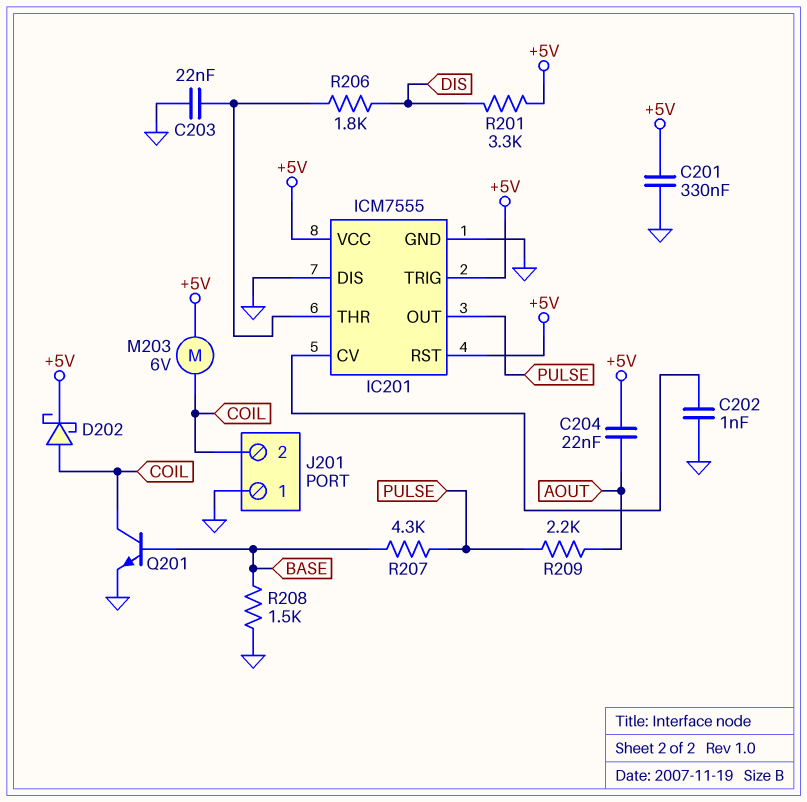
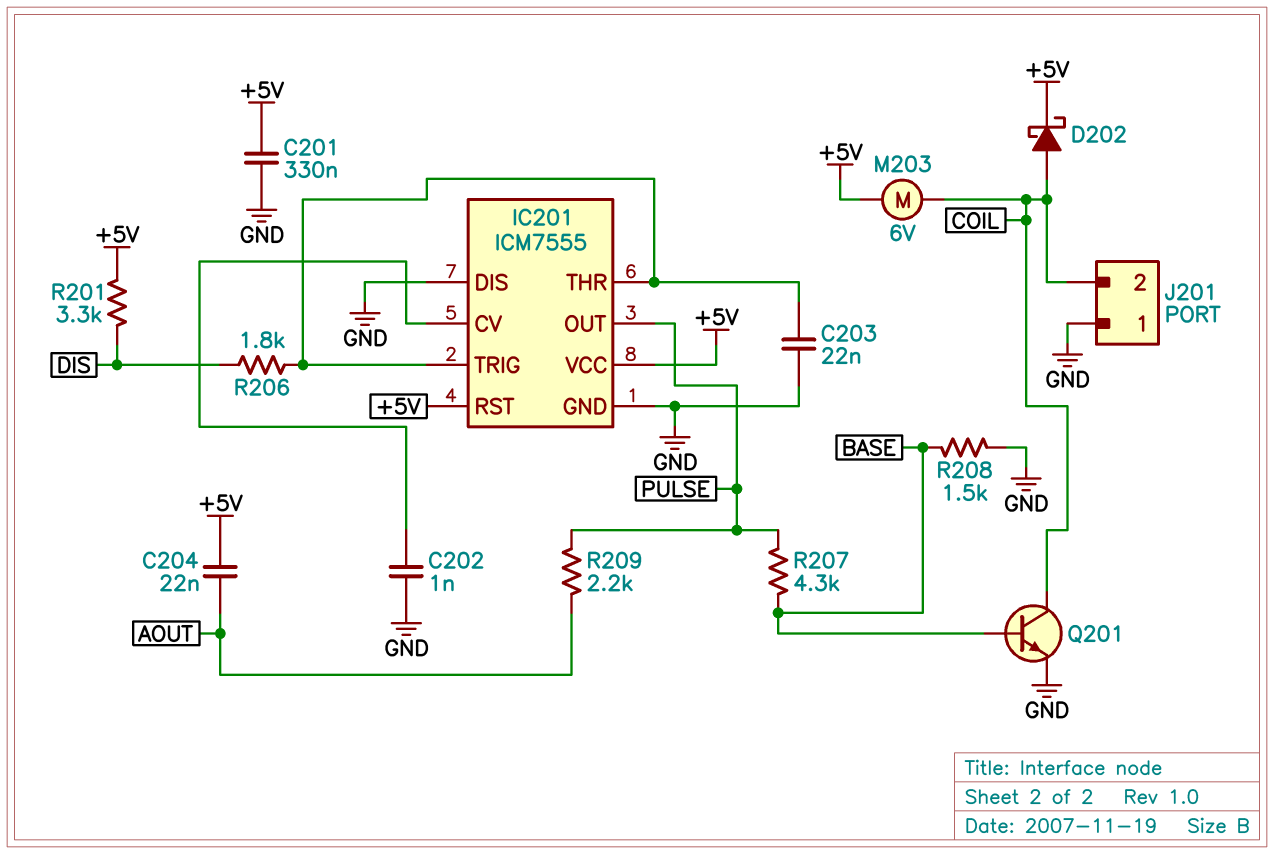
IC201 pin TRIG: +5V -> IC201/THR

